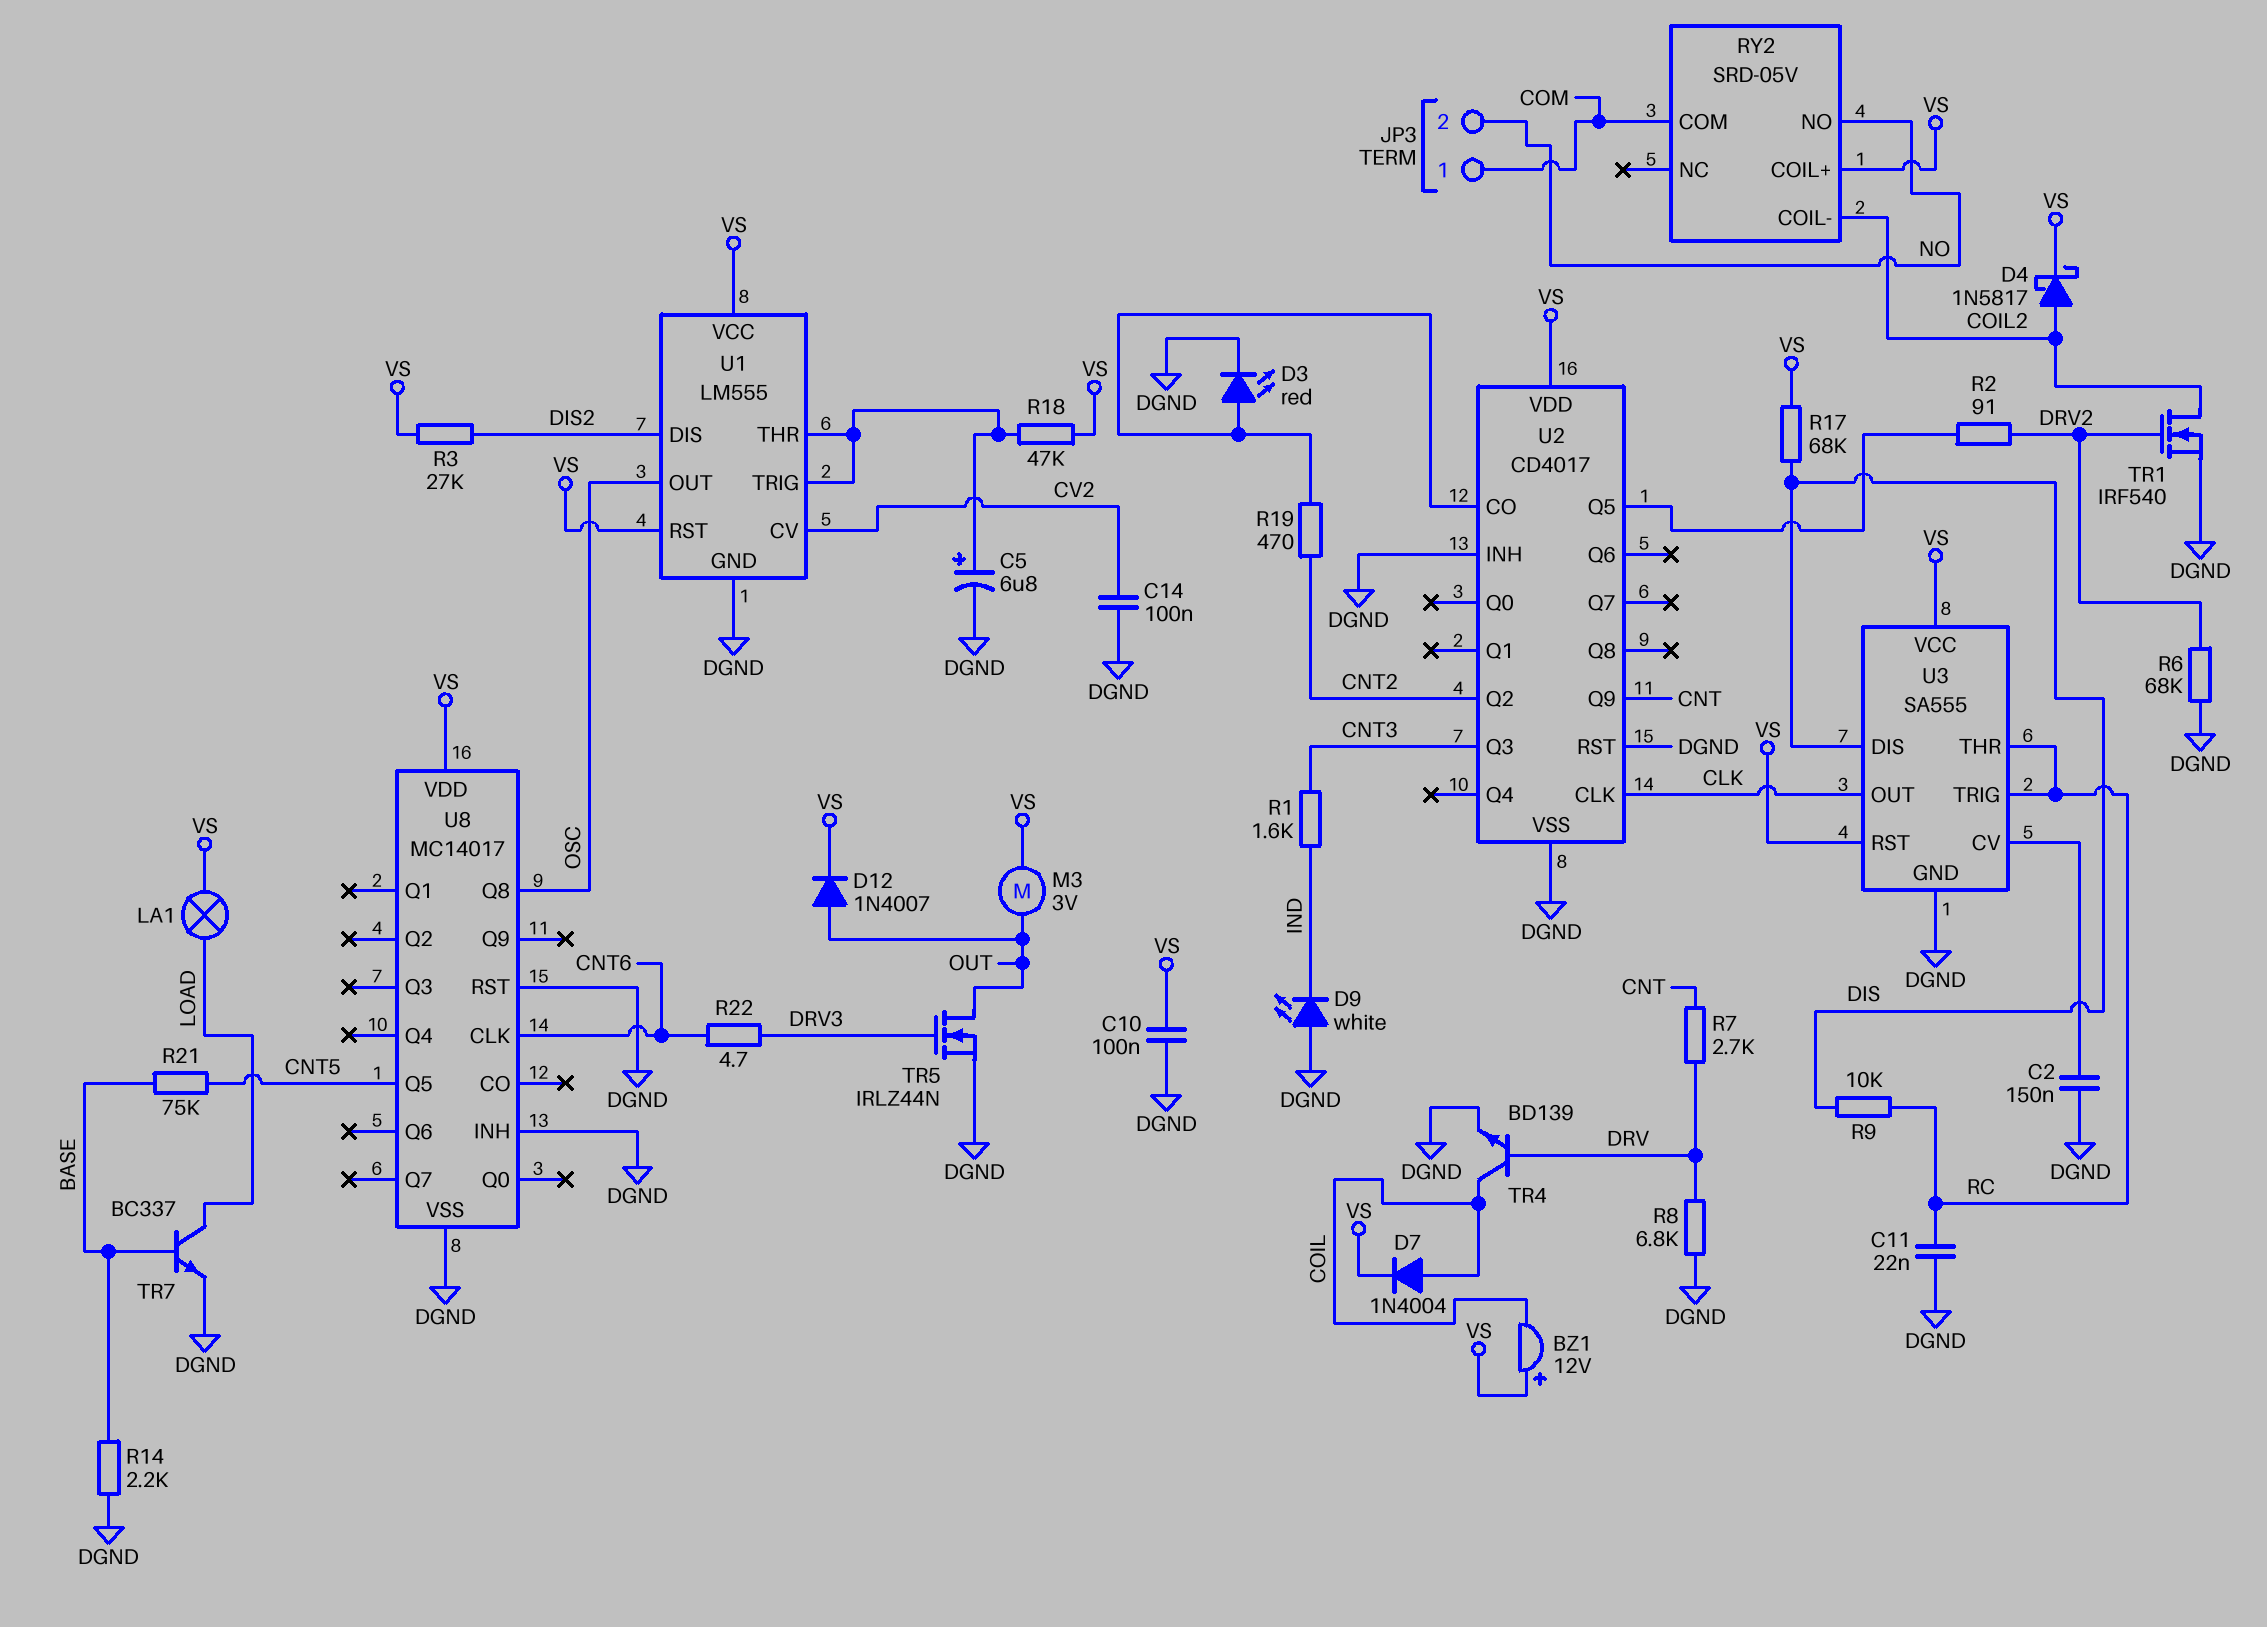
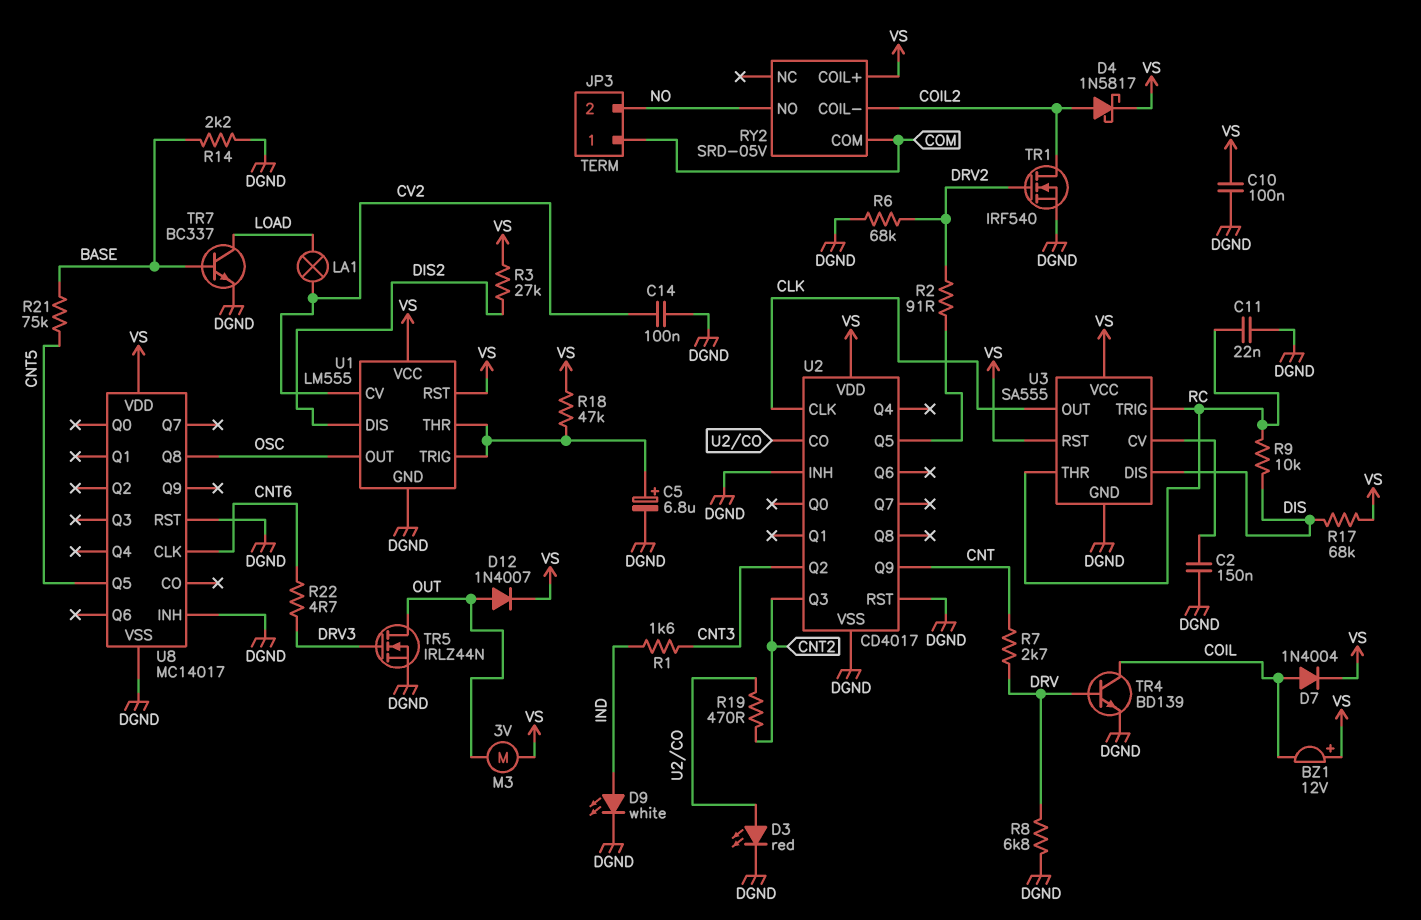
D9: LED white (A DGND, K IND) -> LED white (A IND, K DGND)
LA1: lamp (LOAD, VS) -> lamp (CV2, LOAD)
U2 pin Q2: CNT2 -> CNT3
U2 pin Q3: CNT3 -> CNT2

